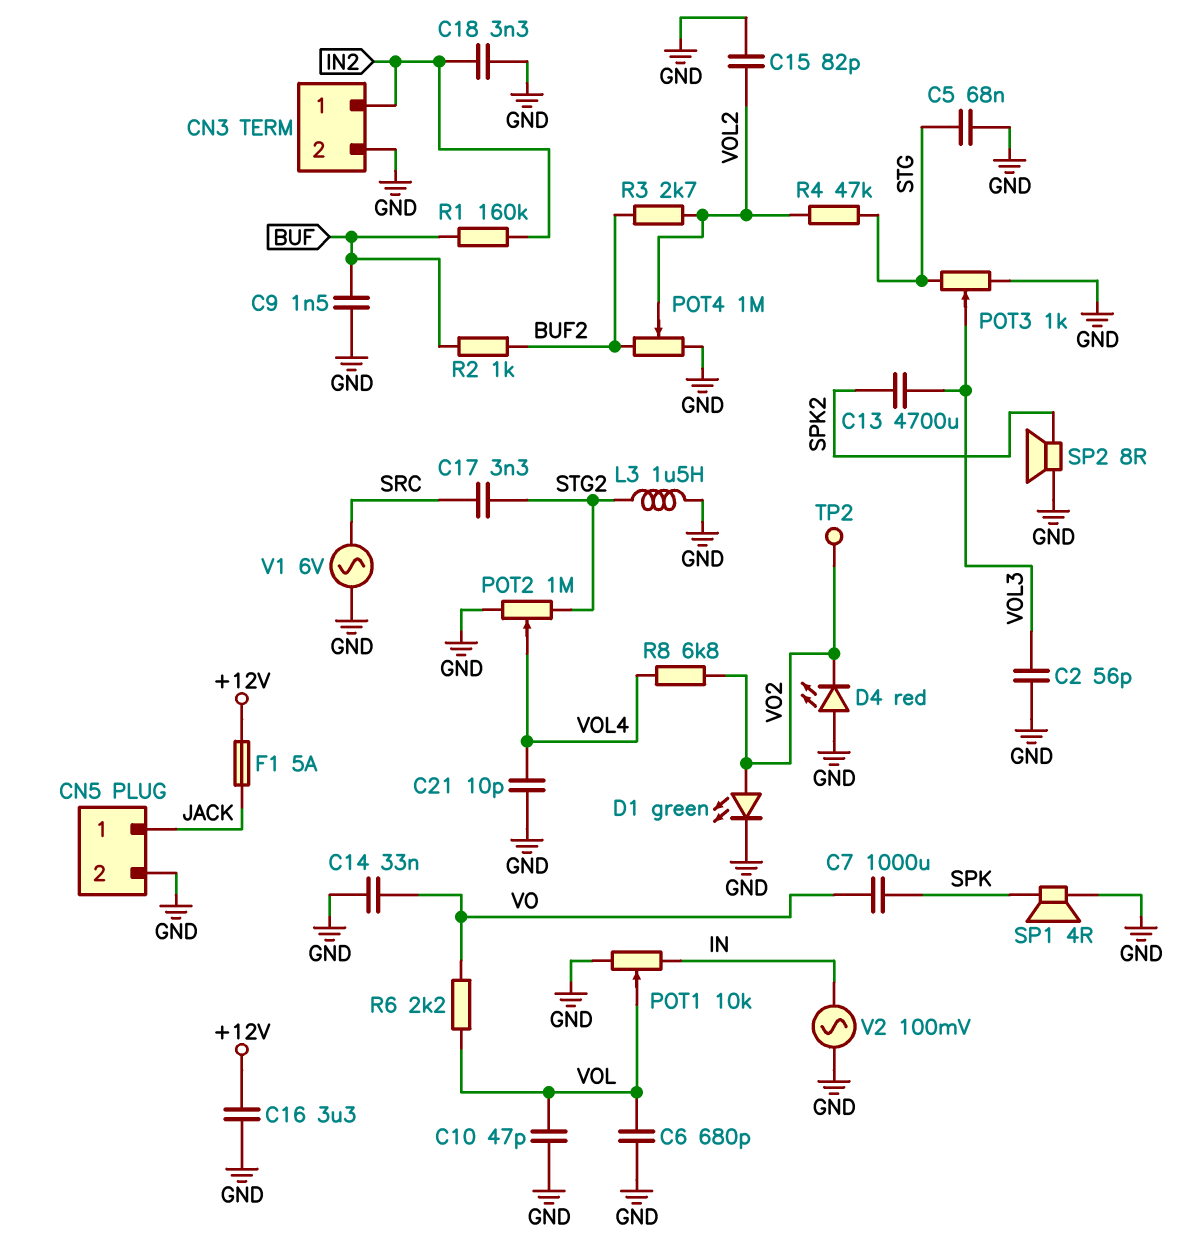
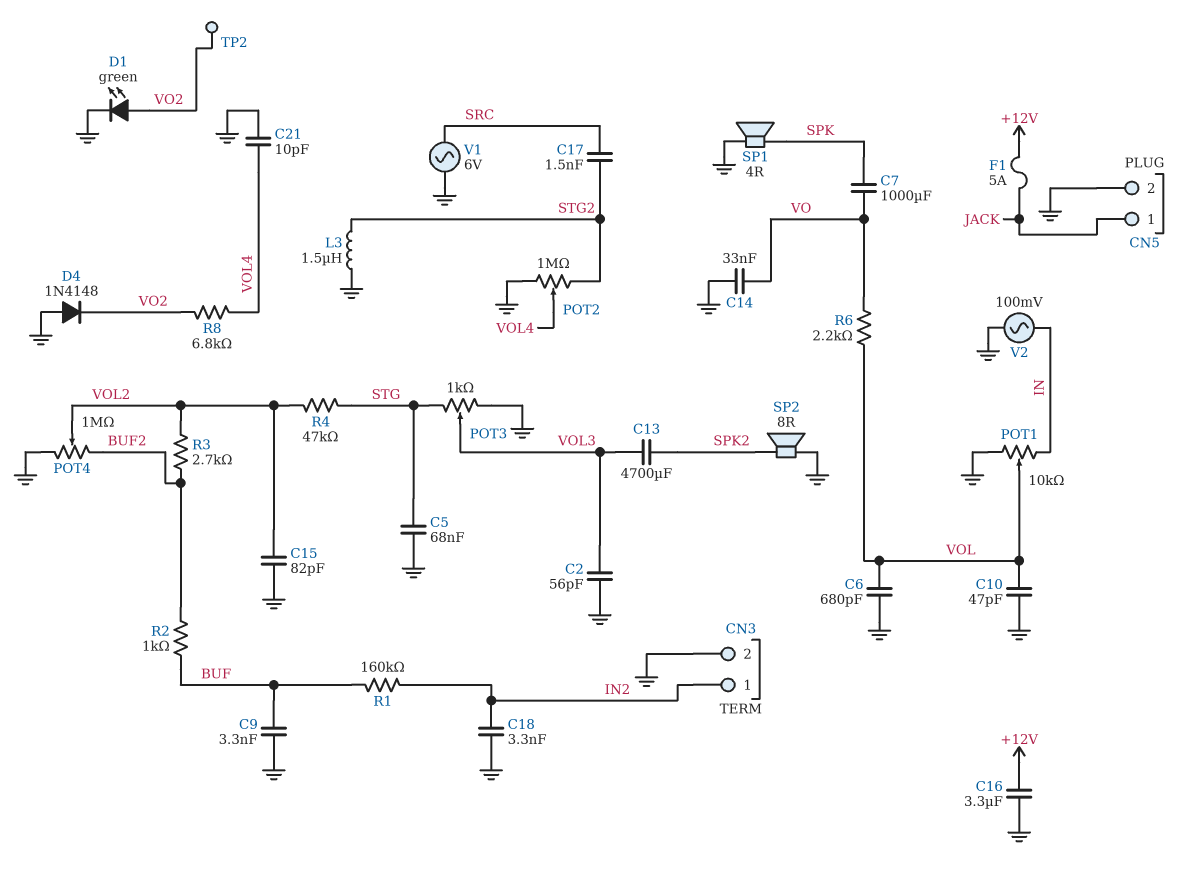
C9: 1.5nF (BUF, GND) -> 3.3nF (BUF, GND)
C17: 3.3nF (SRC, STG2) -> 1.5nF (SRC, STG2)
D4: LED red (A GND, K VO2) -> diode 1N4148 (A GND, K VO2)

